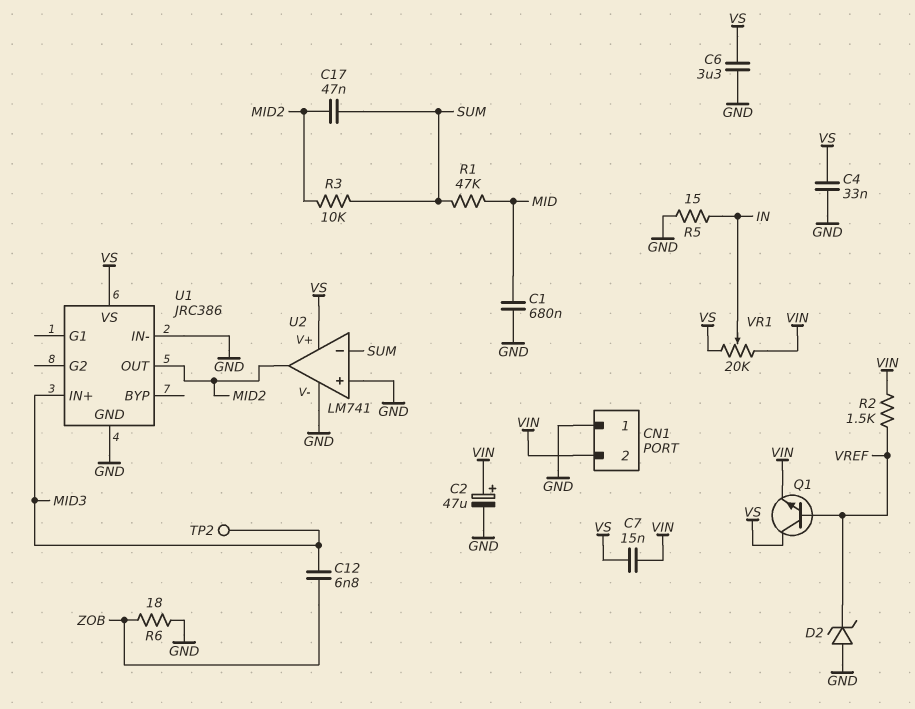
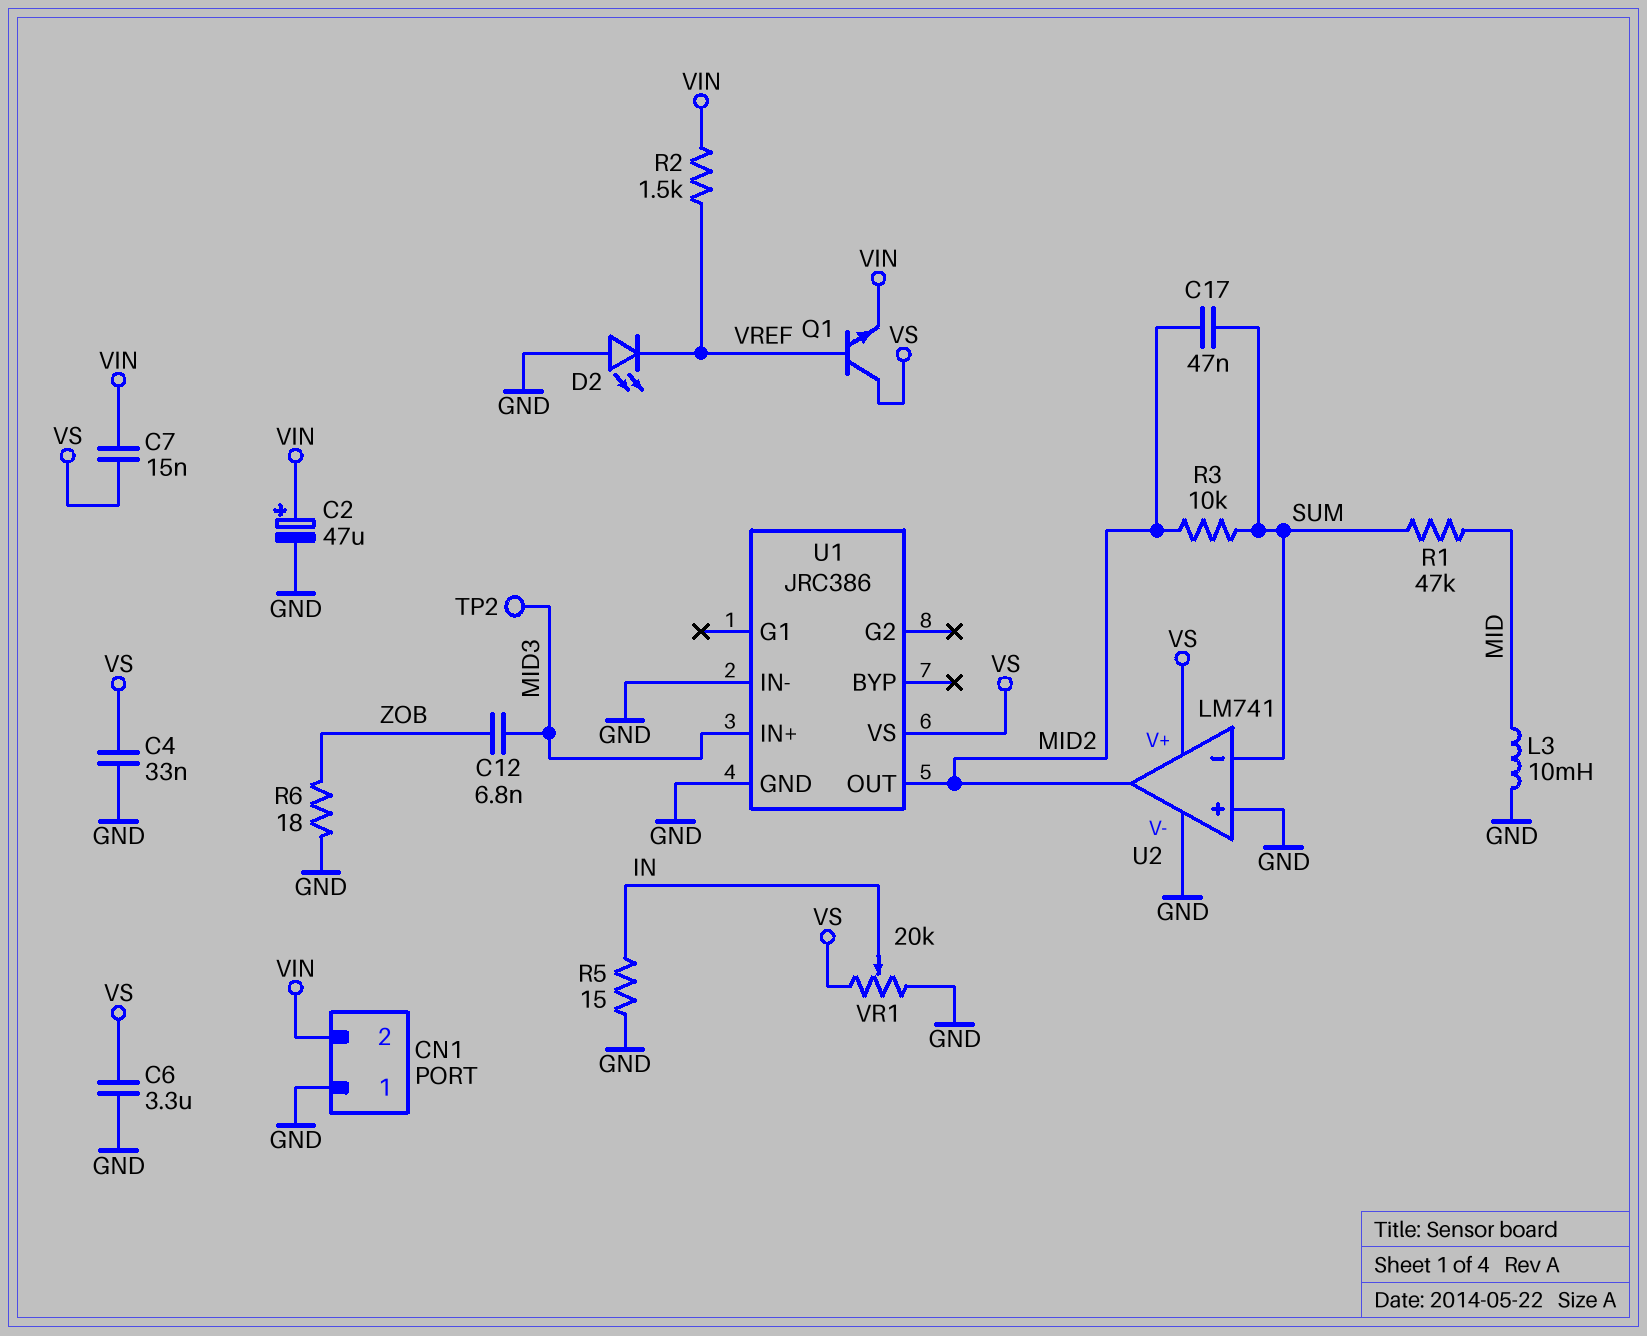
C1: 680nF (GND, MID) -> none
D2: zener (A GND, K VREF) -> LED (A GND, K VREF)
L3: none -> 10mH (GND, MID)
VR1: 20k (VIN, VS, wiper IN) -> 20k (GND, VS, wiper IN)

